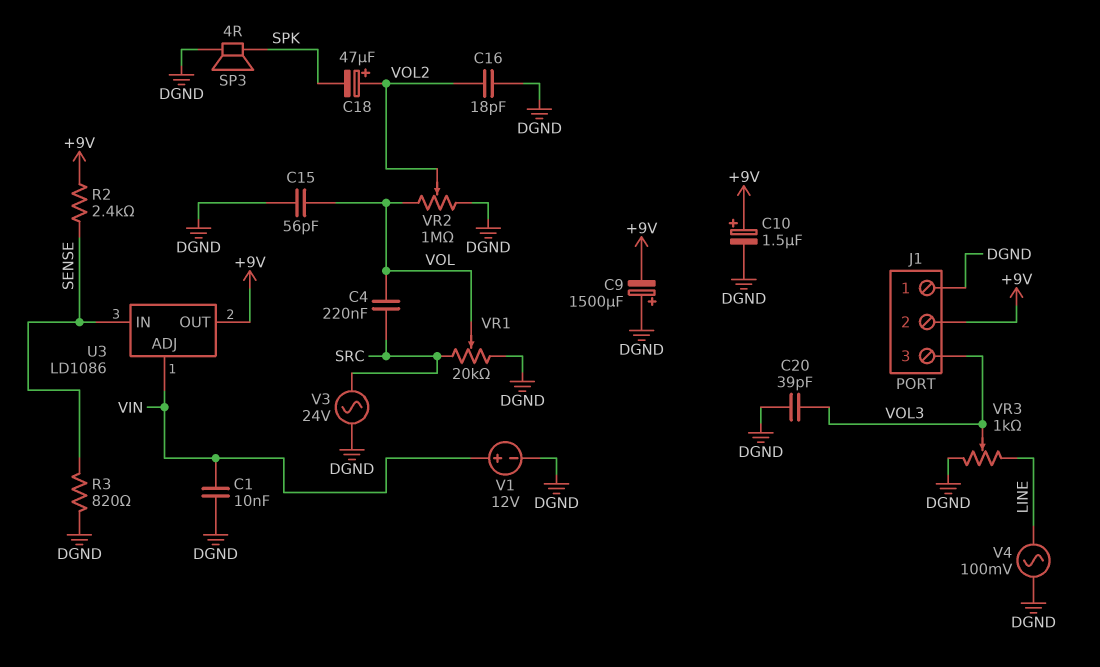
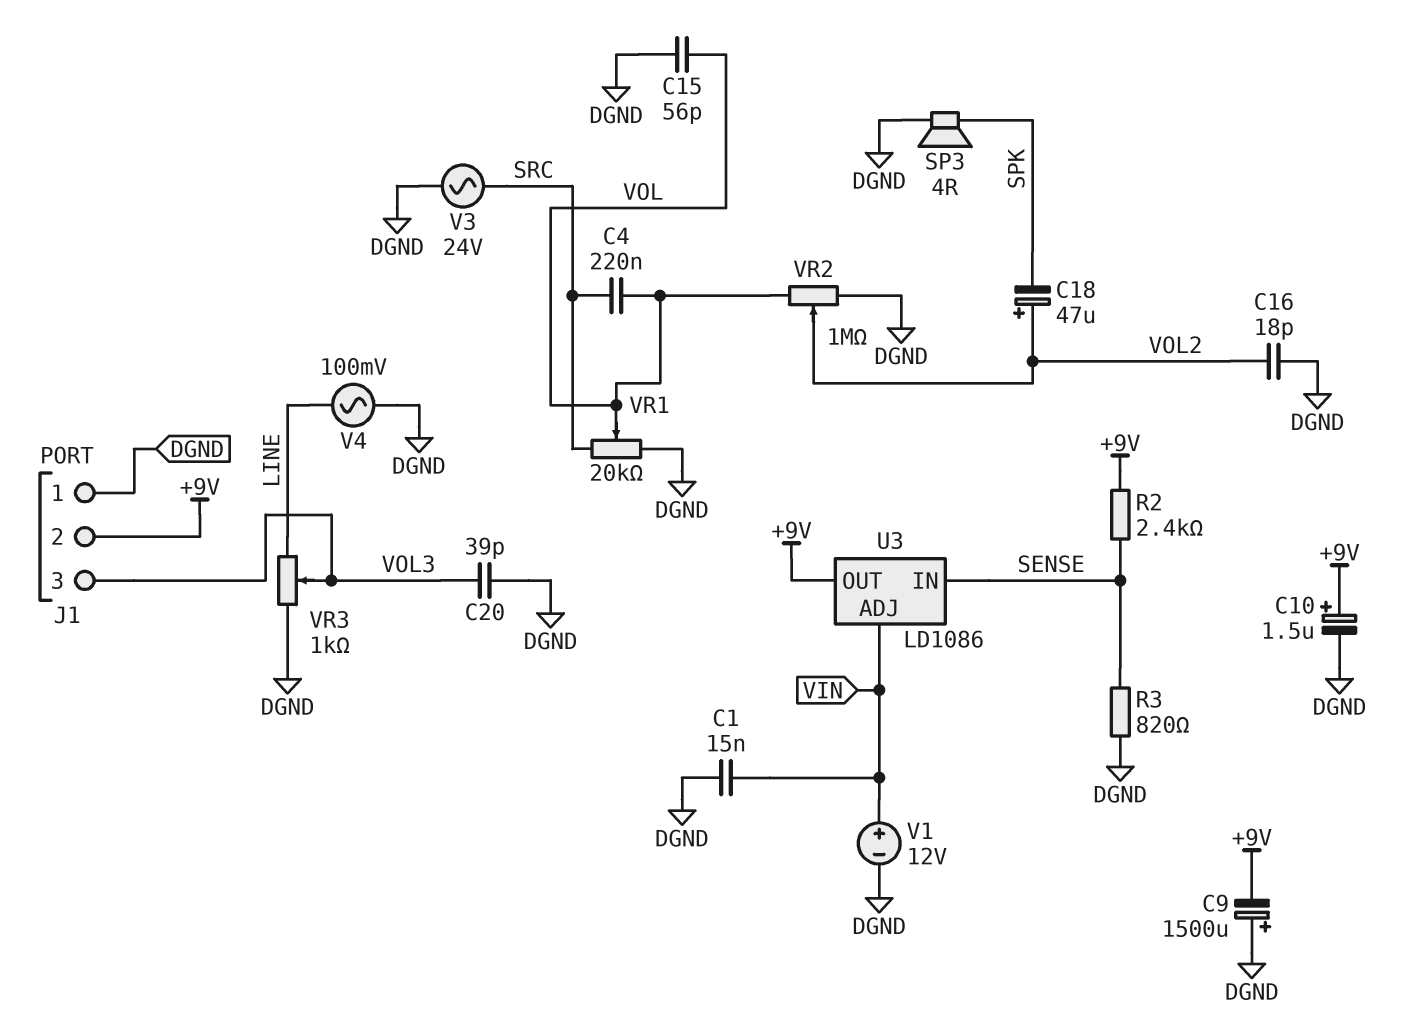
C1: 10nF (DGND, VIN) -> 15nF (DGND, VIN)

